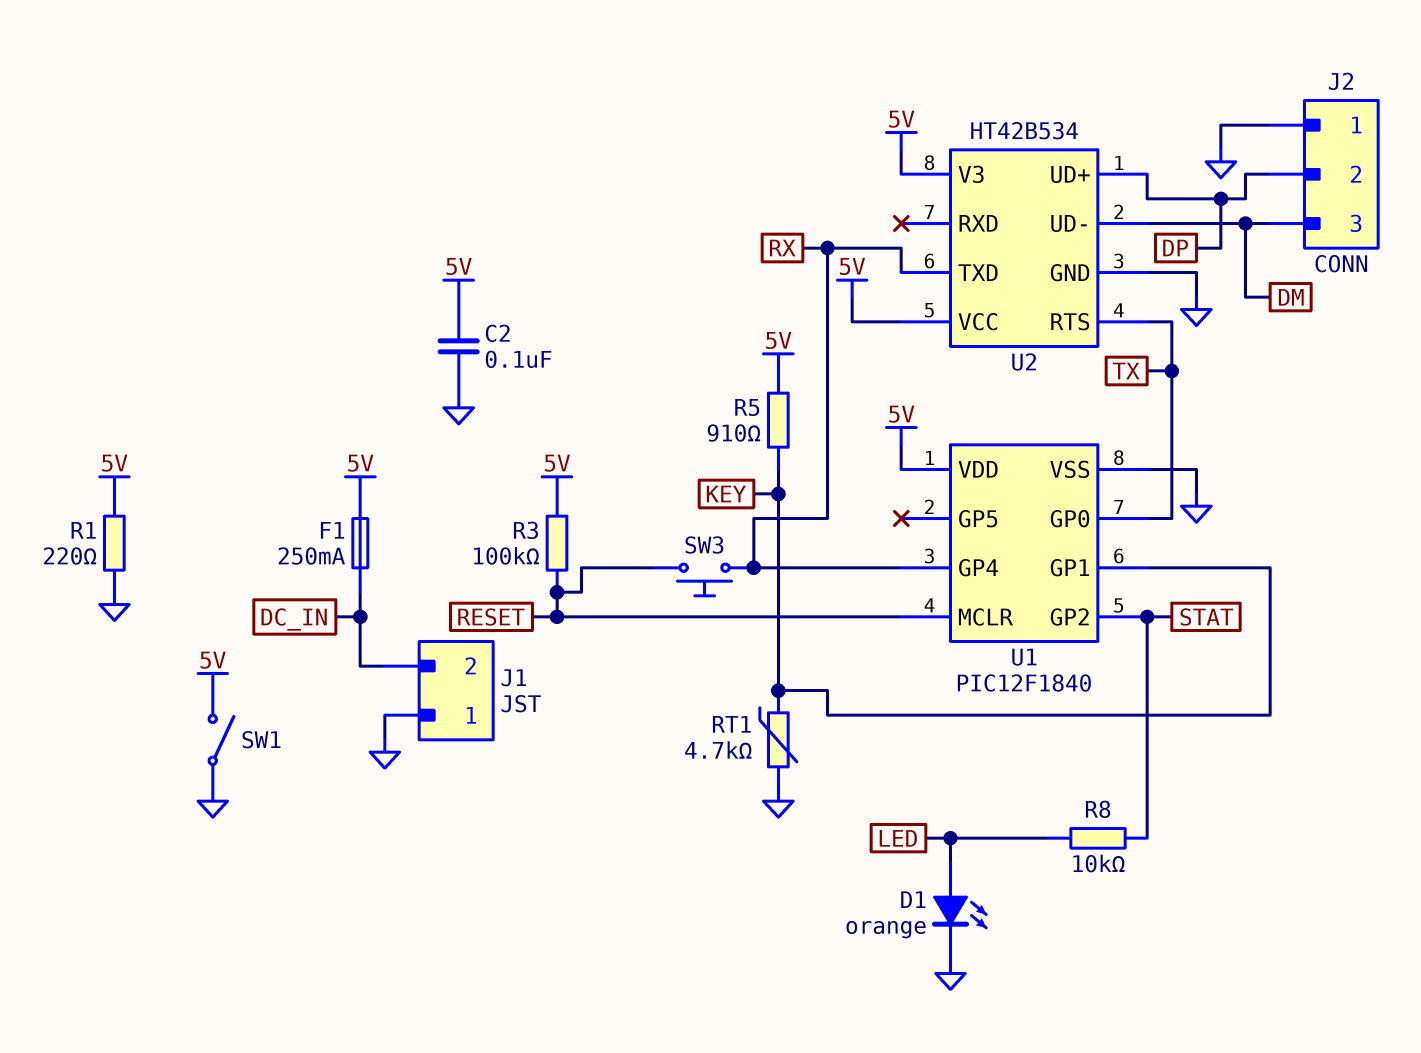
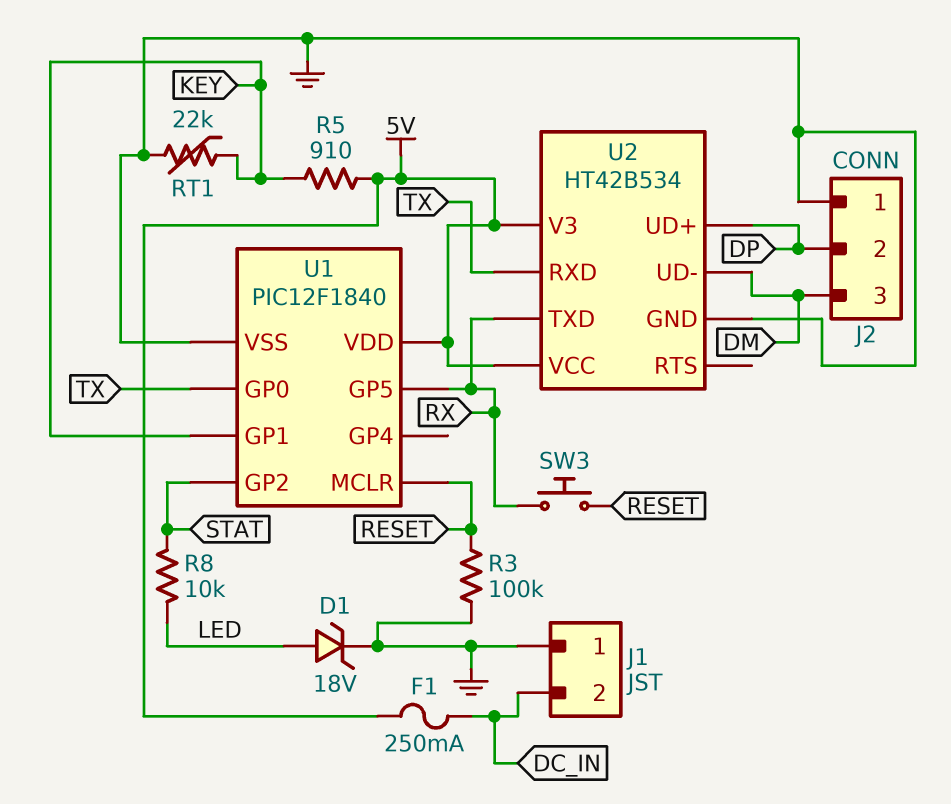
C2: 100nF (5V, GND) -> none
D1: LED orange (A LED, K GND) -> zener 18V (A LED, K GND)
R1: 220 (5V, GND) -> none
R3: 100k (5V, RESET) -> 100k (GND, RESET)
RT1: 4.7k (GND, KEY) -> 22k (GND, KEY)
SW1: switch (5V, GND) -> none
U1 pin GP4: RX -> none
U1 pin GP5: none -> RX
U2 pin RTS: TX -> none
U2 pin RXD: none -> TX

